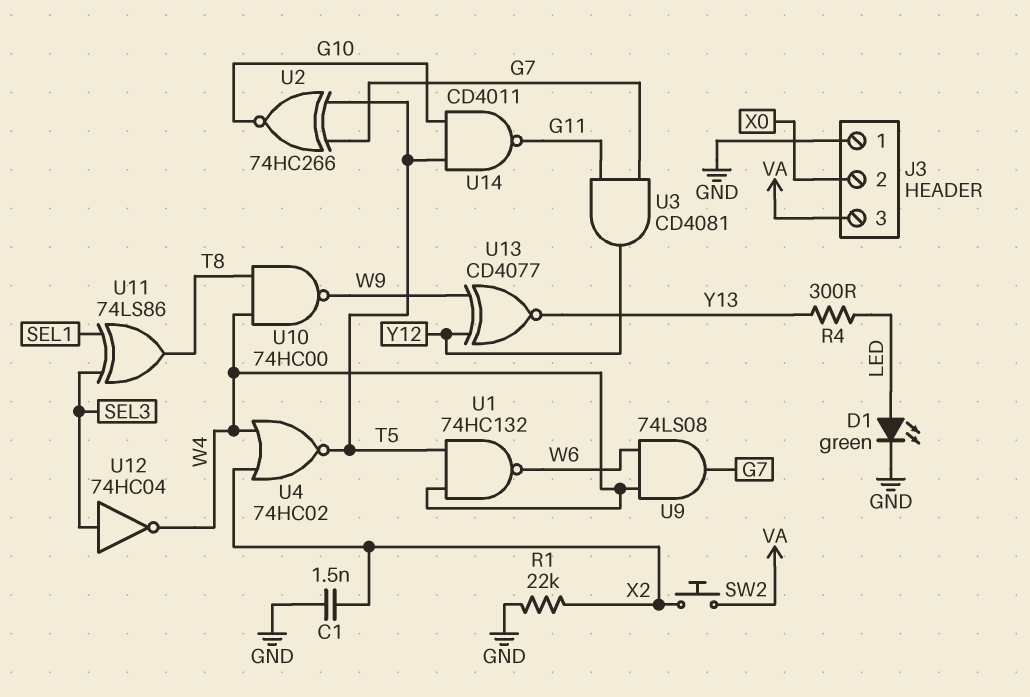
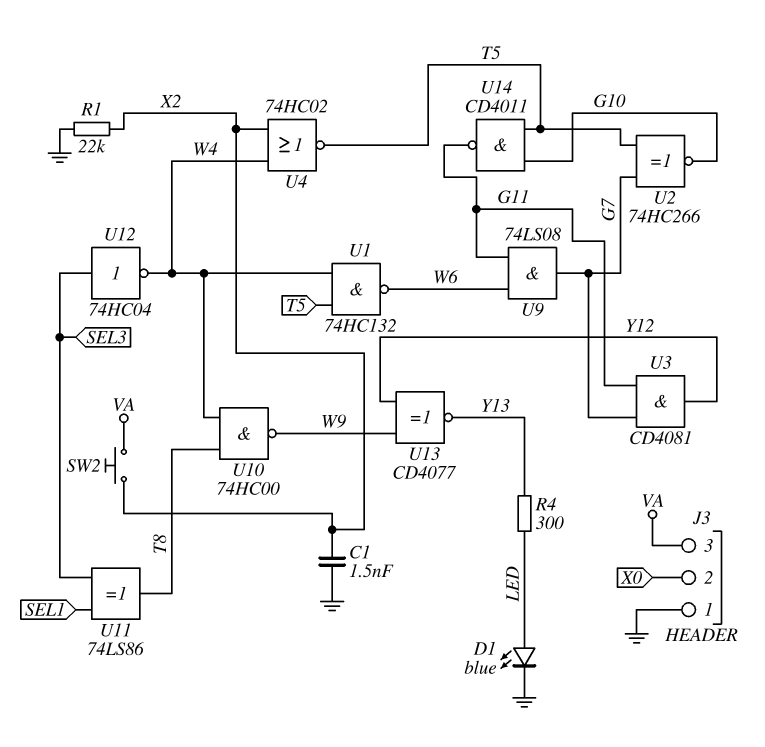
D1: LED green (A LED, K GND) -> LED blue (A LED, K GND)
U9: AND 74LS08 (in W4, in W6, out G7) -> AND 74LS08 (in G11, in W6, out G7)

